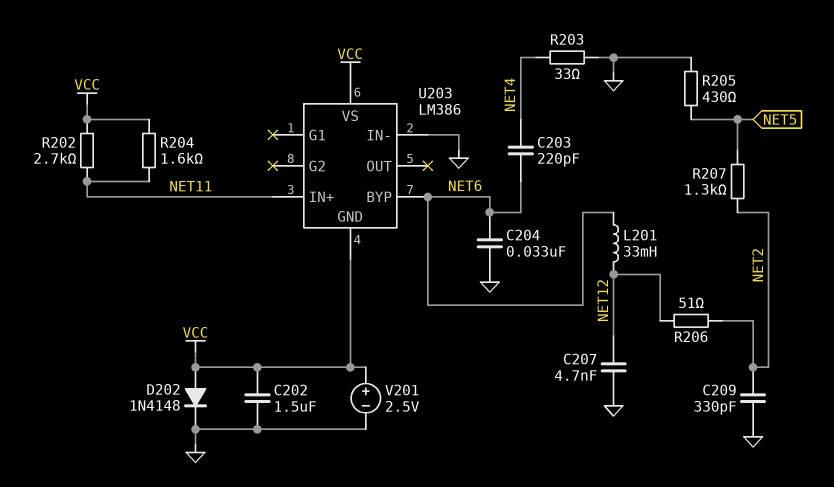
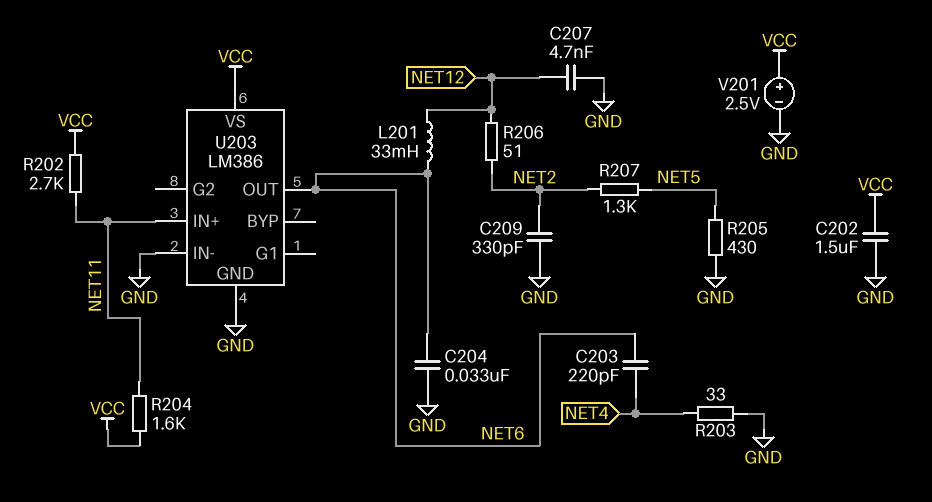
D202: diode 1N4148 (A VCC, K GND) -> none
U203 pin BYP: NET6 -> none
U203 pin GND: VCC -> GND
U203 pin OUT: none -> NET6

